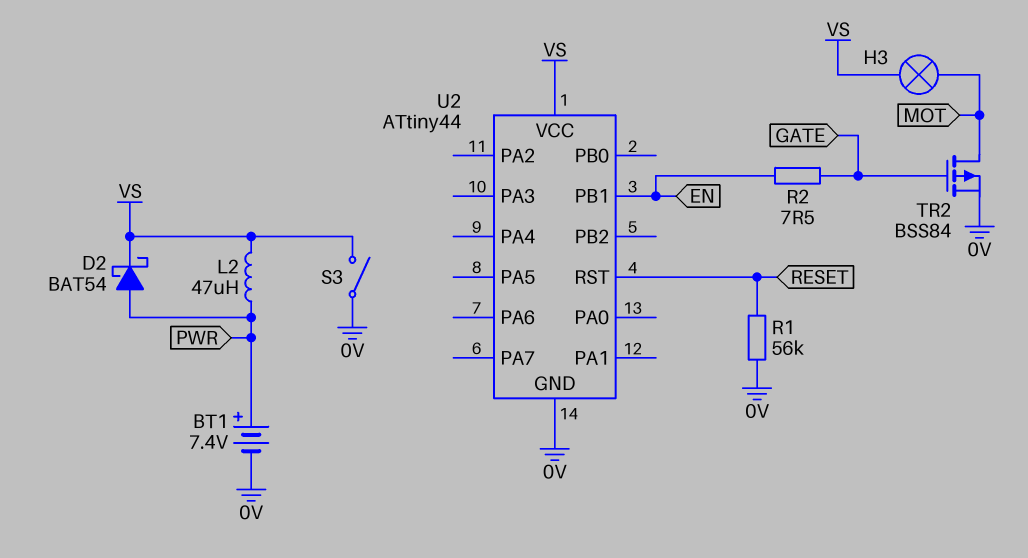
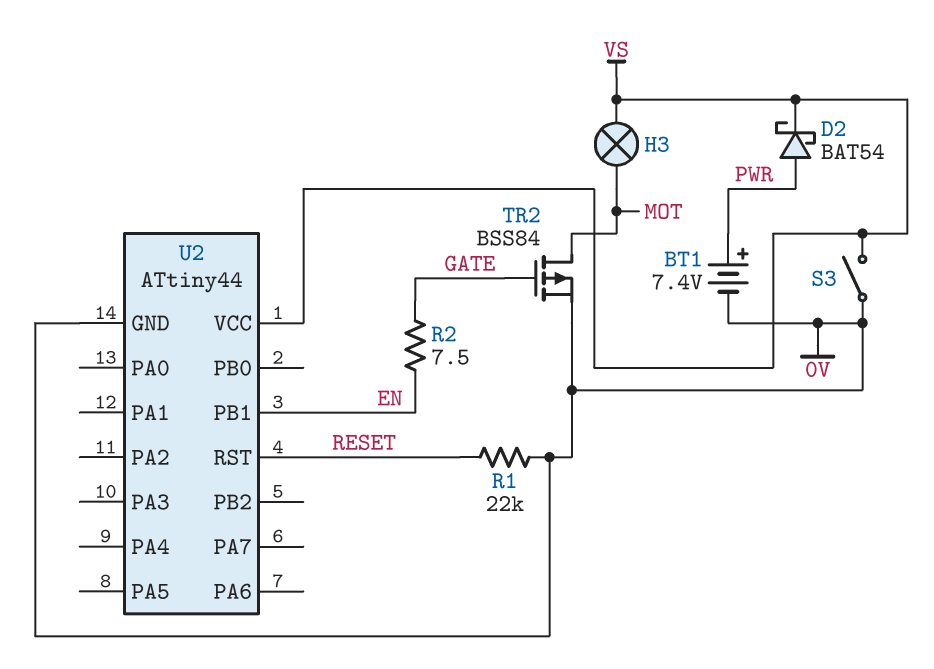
L2: 47uH (PWR, VS) -> none
R1: 56k (0V, RESET) -> 22k (0V, RESET)

